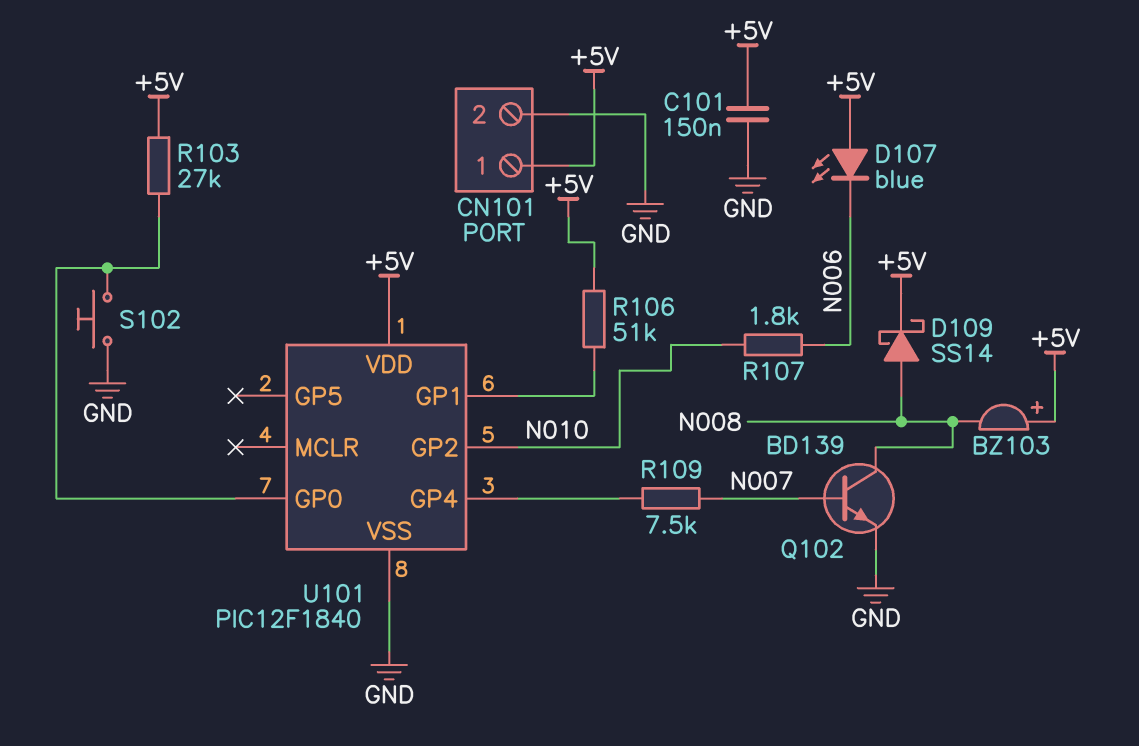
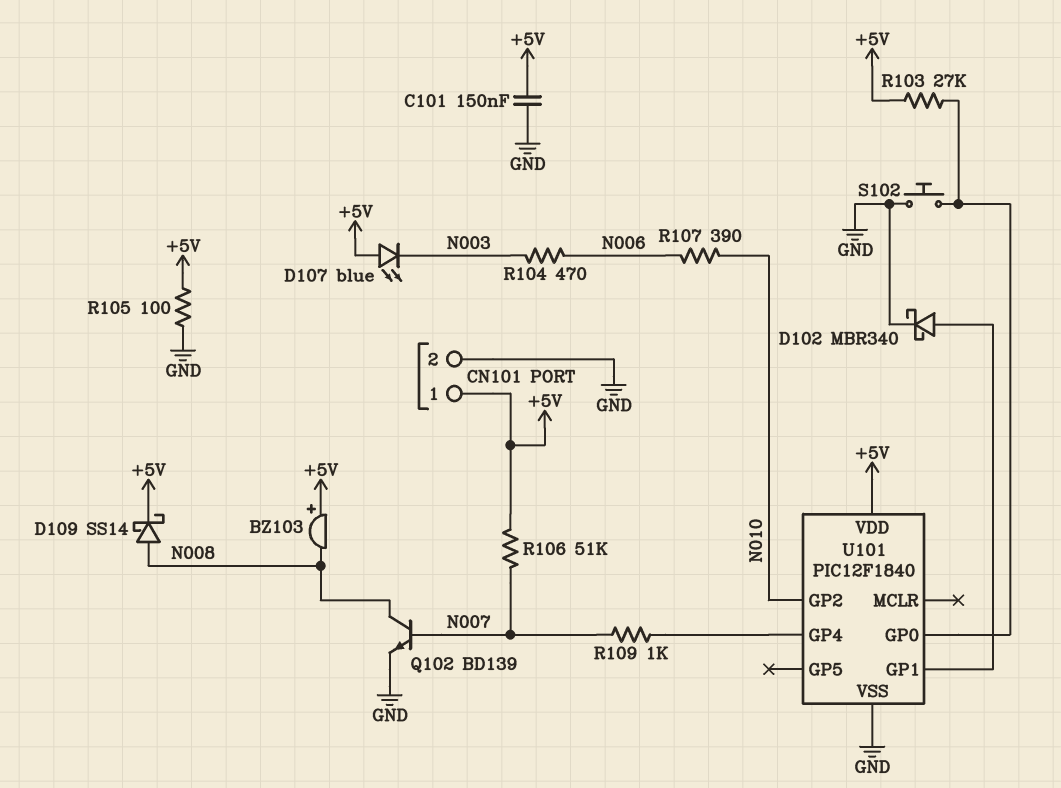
D102: none -> schottky MBR340 (A U101/GP1, K GND)
D107: LED blue (A +5V, K N006) -> LED blue (A +5V, K N003)
R104: none -> 470 (N003, N006)
R105: none -> 100 (+5V, GND)
R106: 51k (+5V, U101/GP1) -> 51k (+5V, N007)
R107: 1.8k (N006, N010) -> 390 (N006, N010)
R109: 7.5k (N007, U101/GP4) -> 1k (N007, U101/GP4)

